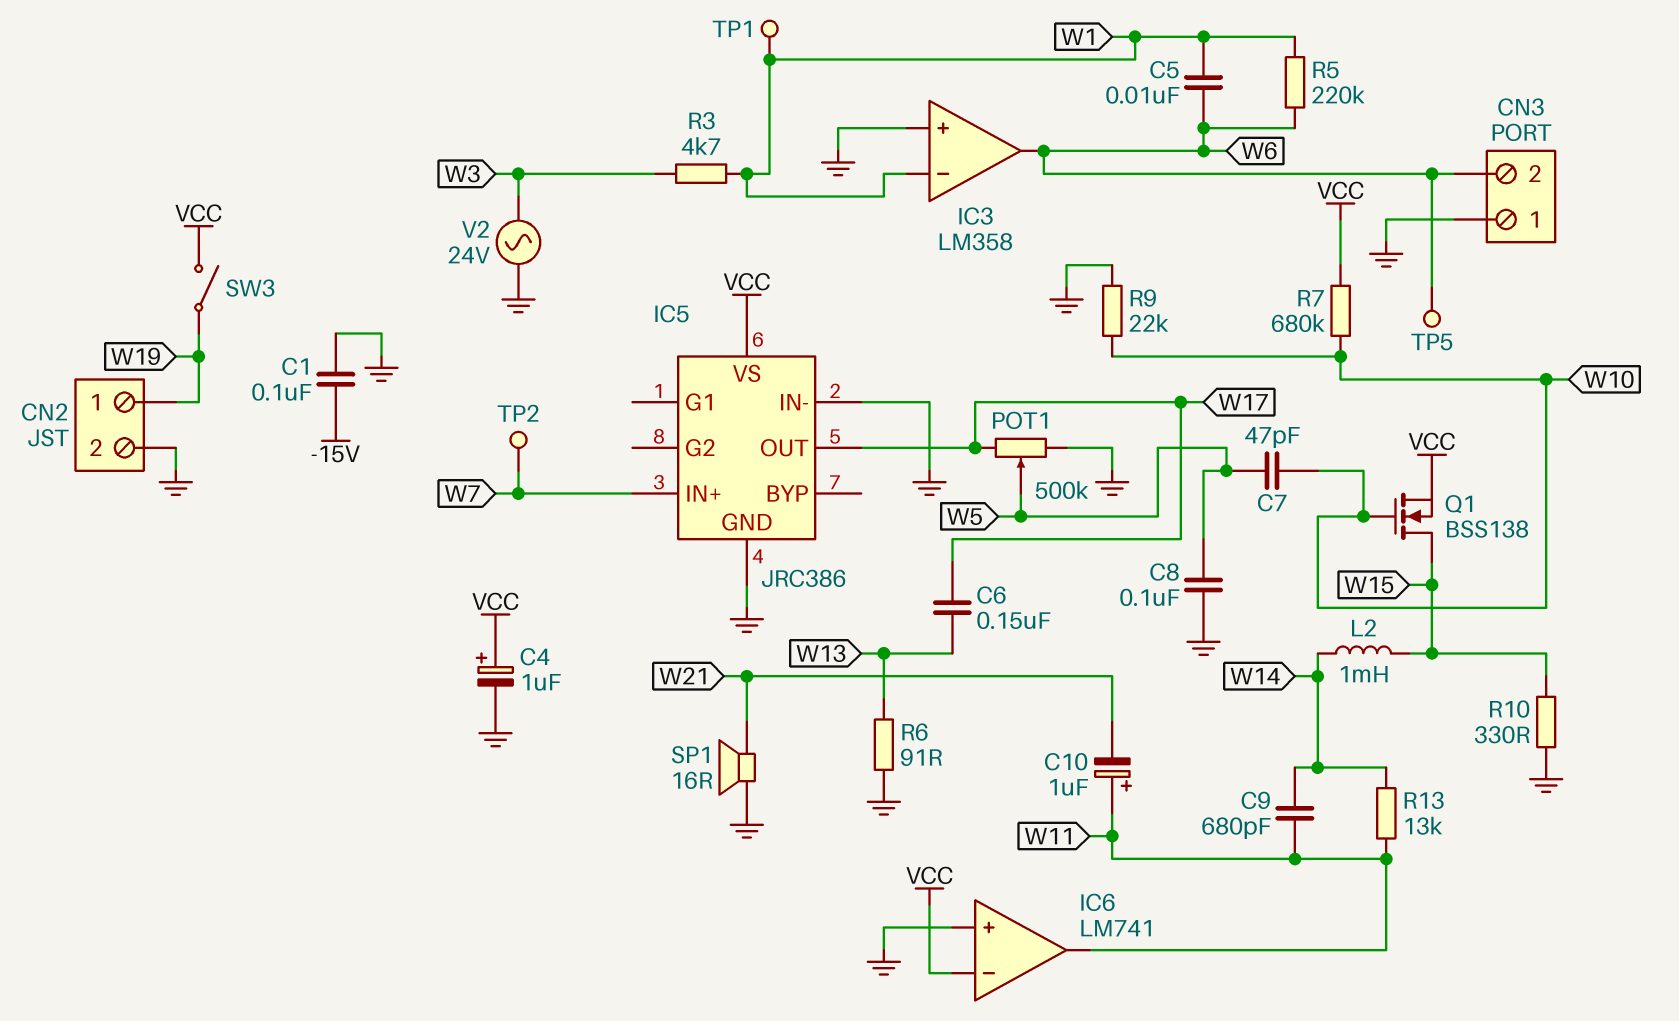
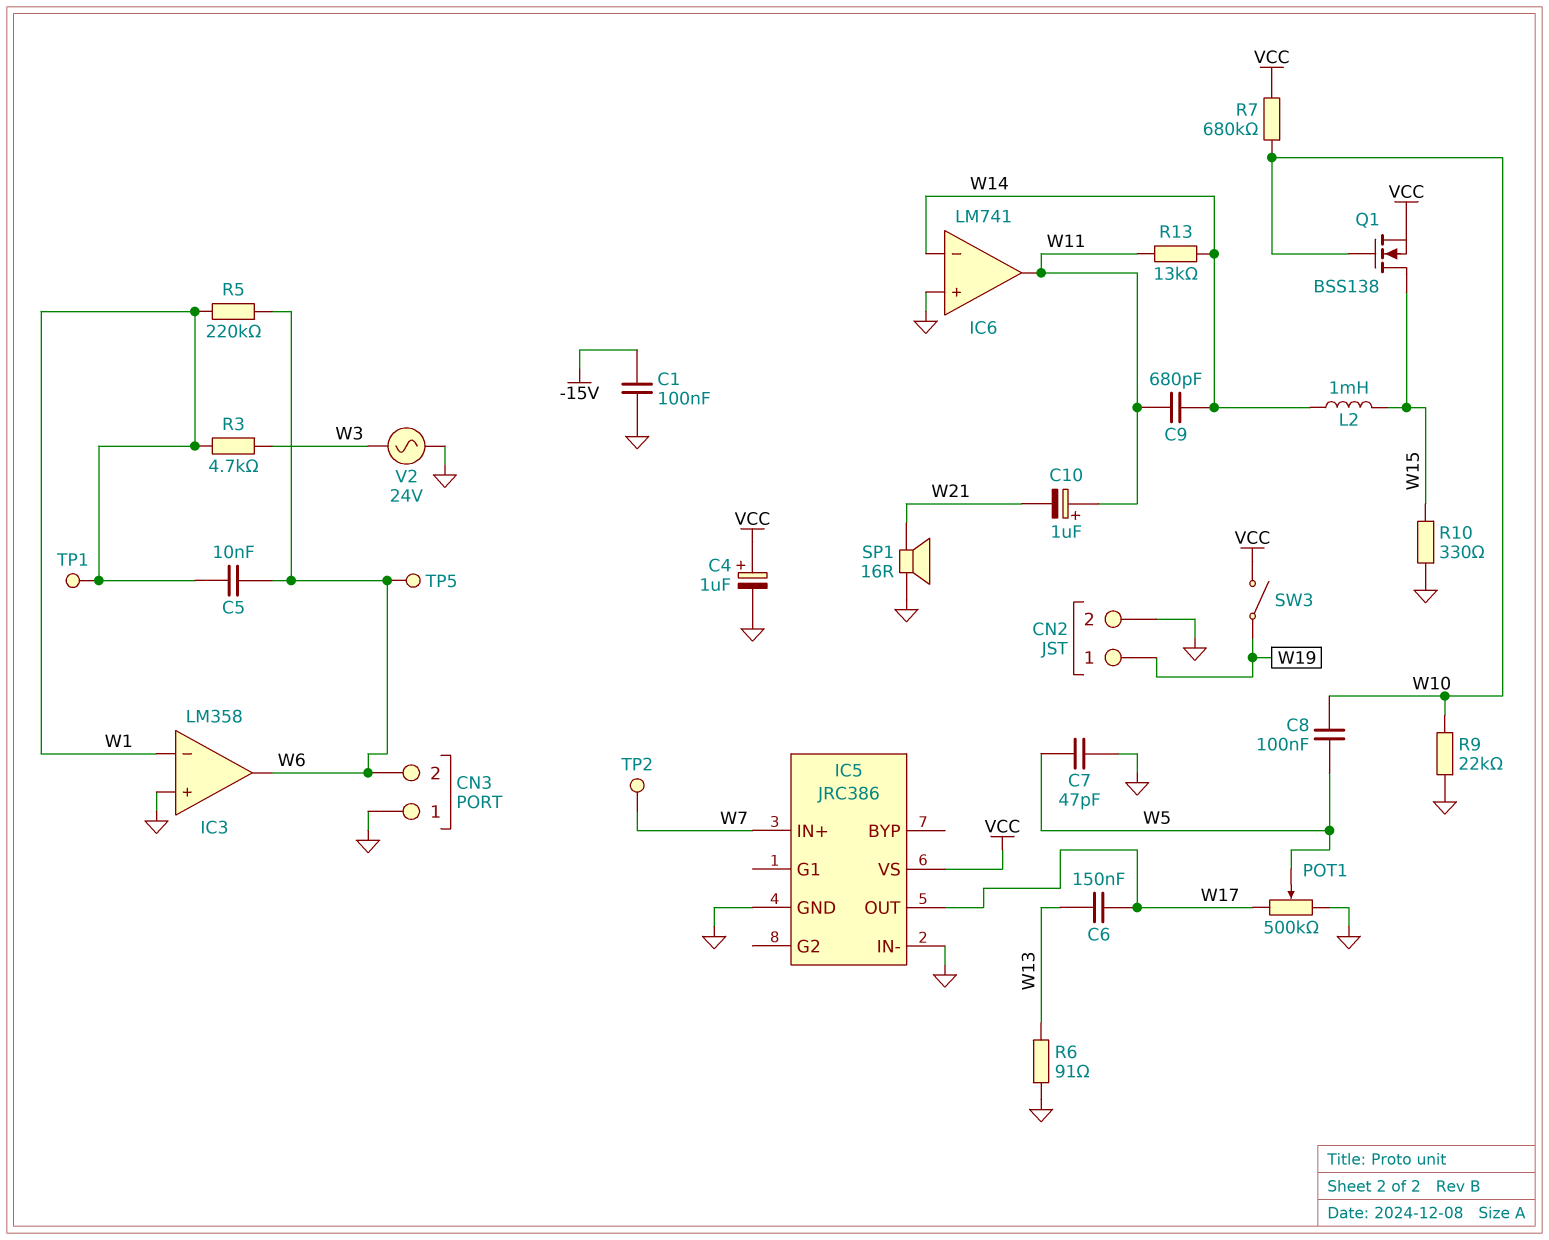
C7: 47pF (W5, W10) -> 47pF (GND, W5)
C8: 100nF (GND, W5) -> 100nF (W5, W10)
IC6 pin in-: VCC -> W14

